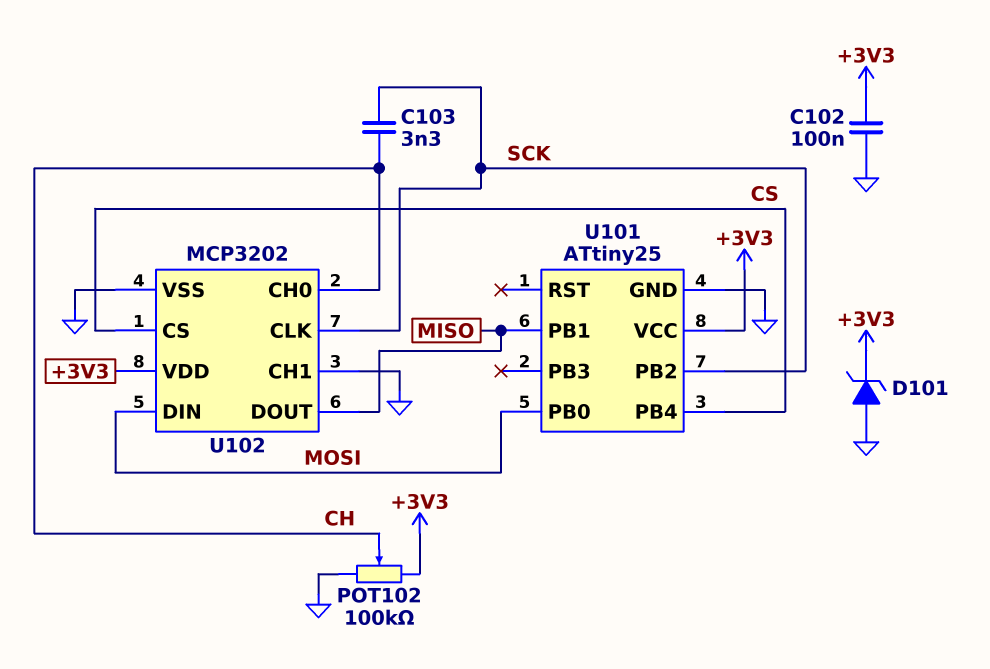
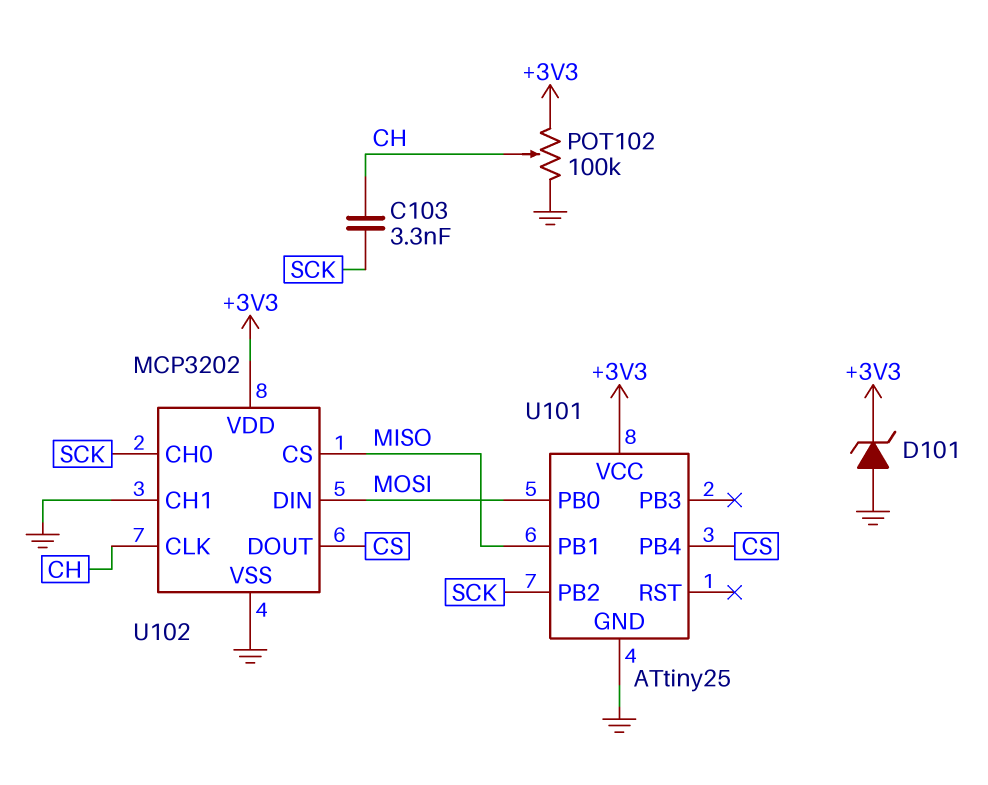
C102: 100nF (+3V3, GND) -> none
U102 pin CH0: CH -> SCK
U102 pin CLK: SCK -> CH
U102 pin CS: CS -> MISO
U102 pin DOUT: MISO -> CS

